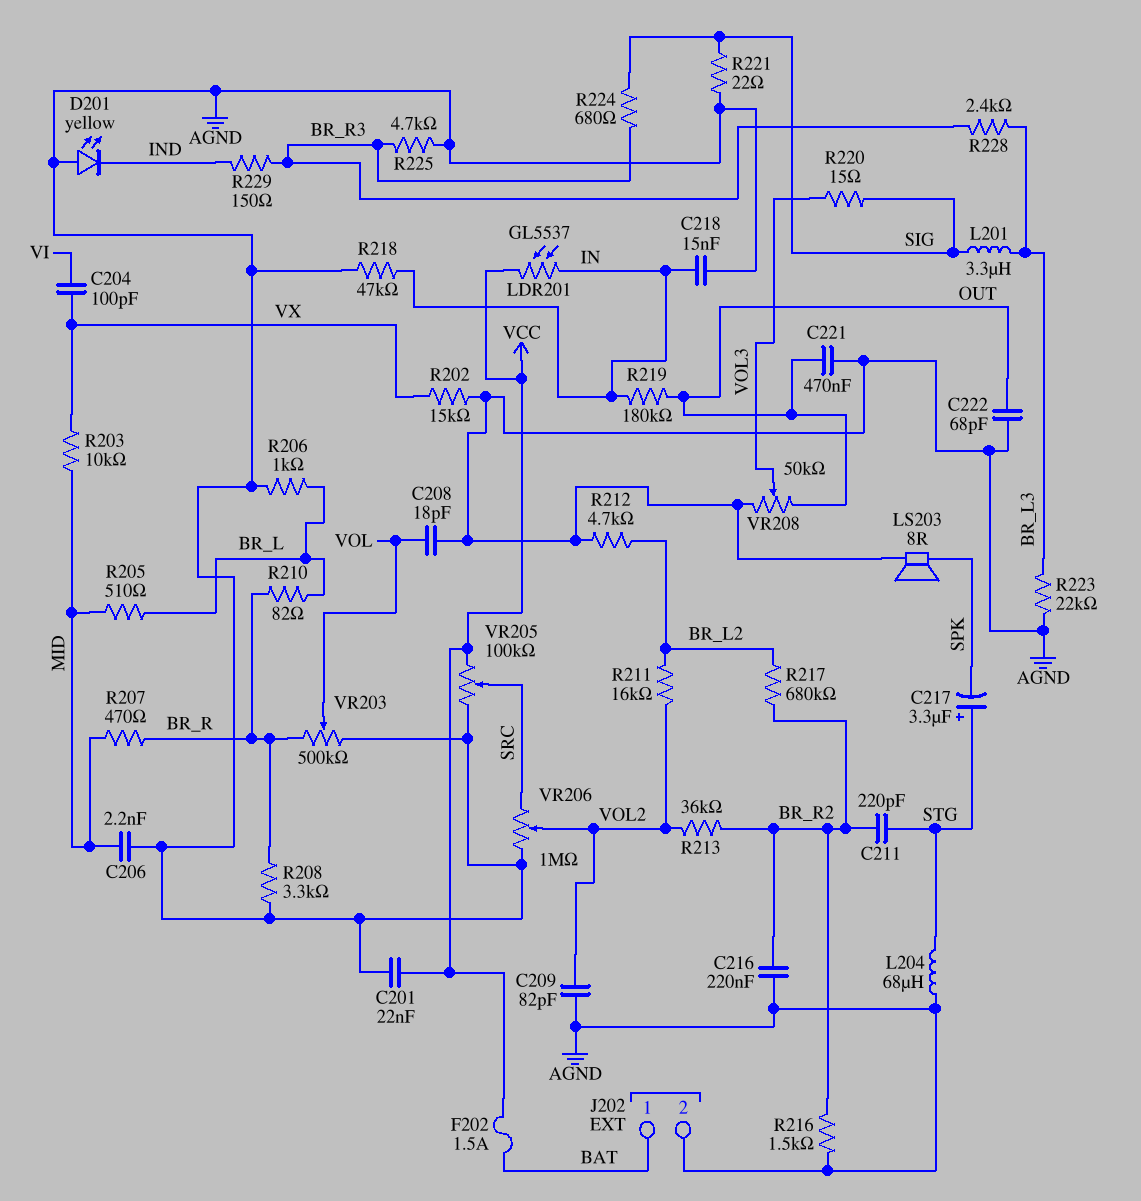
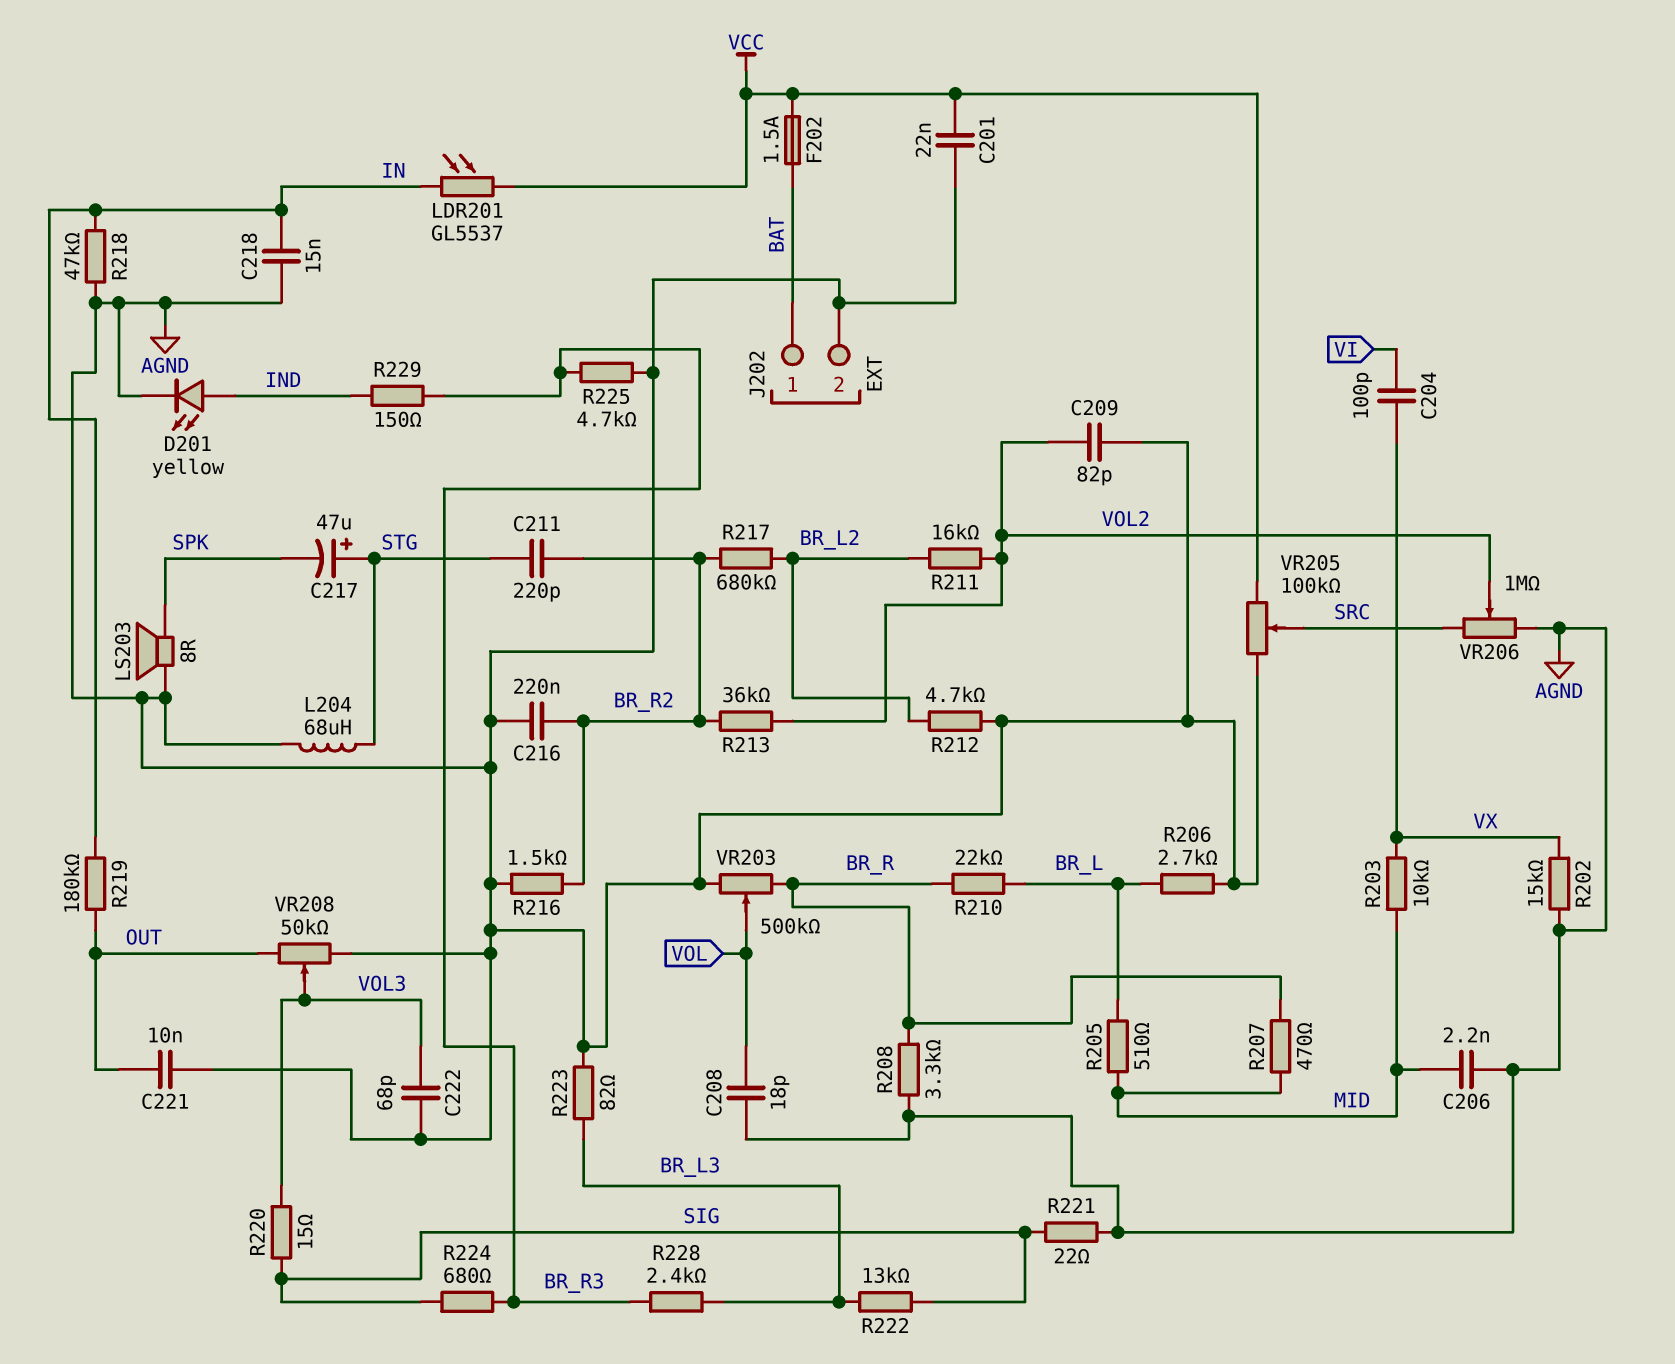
C217: 3.3uF (plus STG, minus SPK) -> 47uF (plus STG, minus SPK)
C221: 470nF (AGND, OUT) -> 10nF (AGND, OUT)
C222: 68pF (AGND, OUT) -> 68pF (AGND, VOL3)
D201: LED yellow (A AGND, K IND) -> LED yellow (A IND, K AGND)
L201: 3.3uH (BR_L3, SIG) -> none
R206: 1k (AGND, BR_L) -> 2.7k (AGND, BR_L)
R210: 82 (BR_L, BR_R) -> 22k (BR_L, BR_R)
R222: none -> 13k (BR_L3, SIG)
R223: 22k (AGND, BR_L3) -> 82 (AGND, BR_L3)

